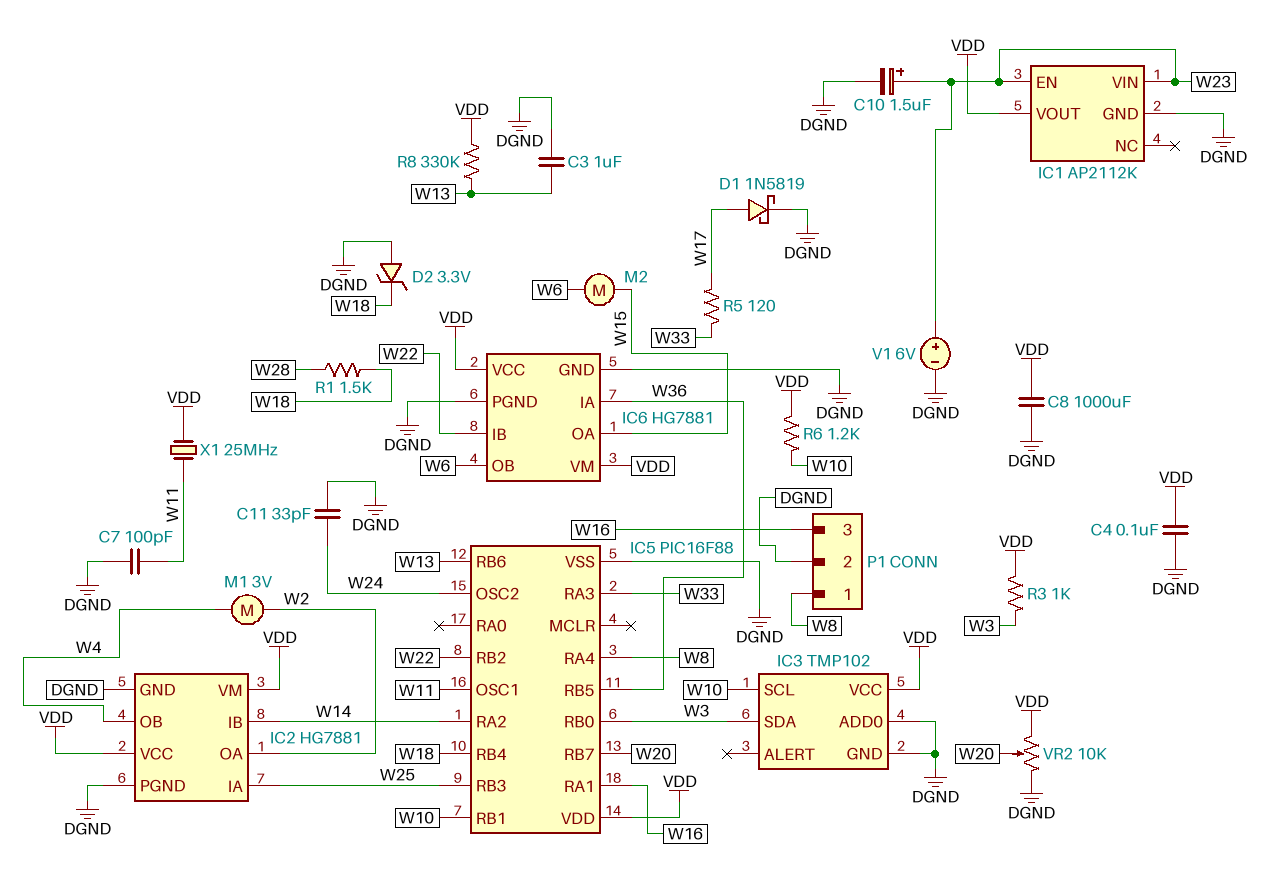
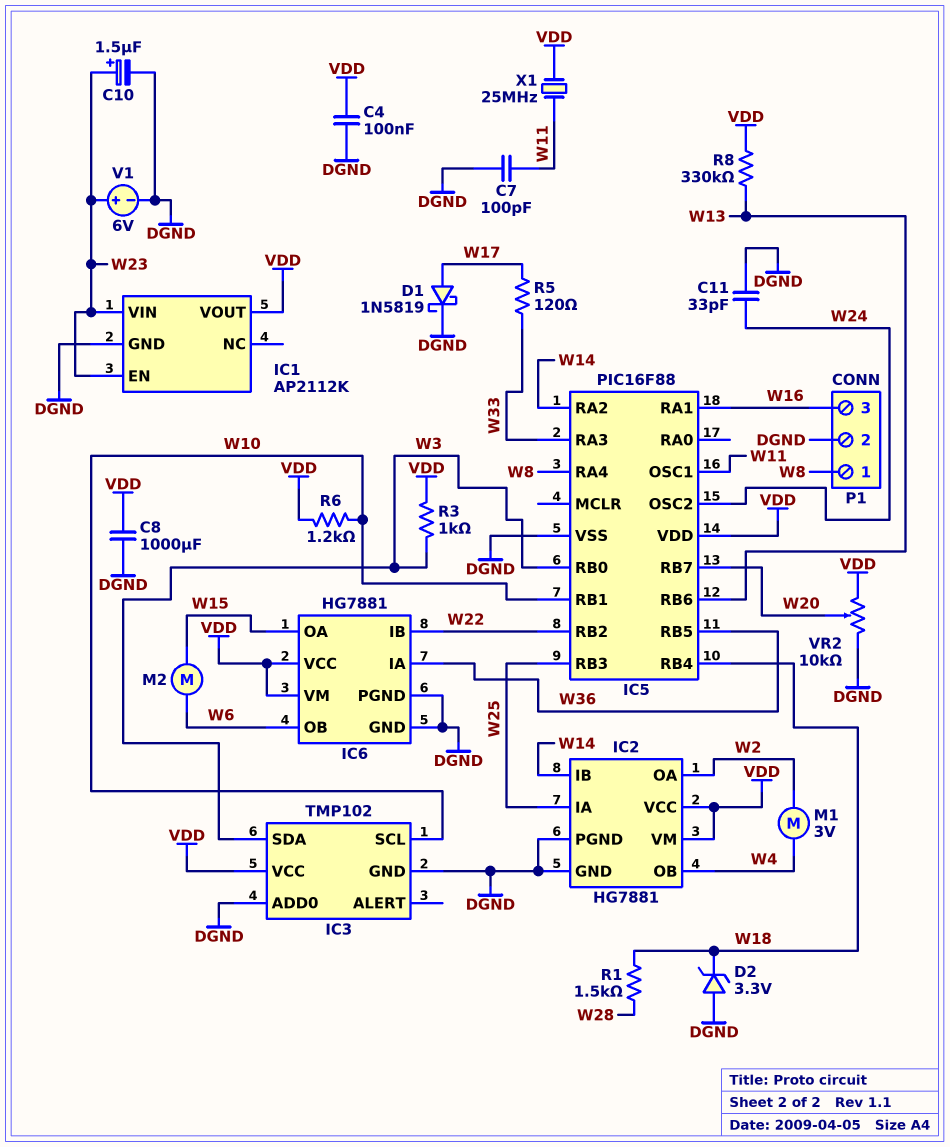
C3: 1uF (DGND, W13) -> none

